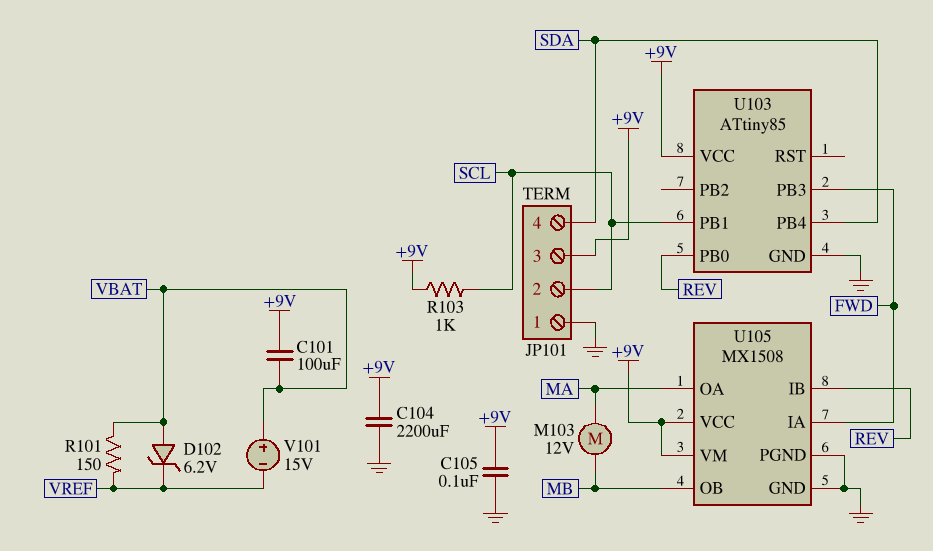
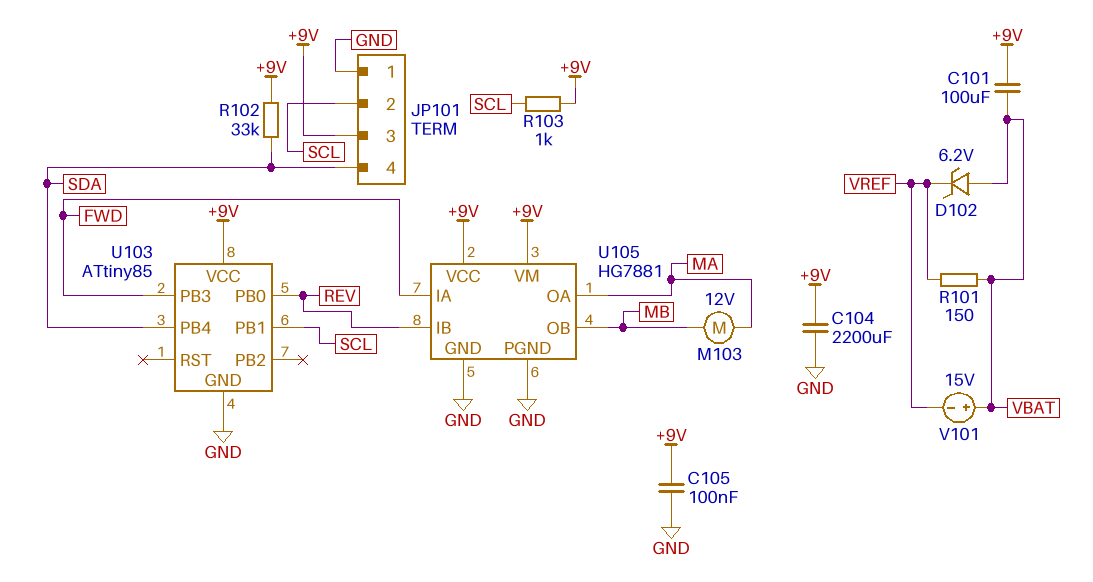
R102: none -> 33k (+9V, SDA)
U105: MX1508 -> HG7881

